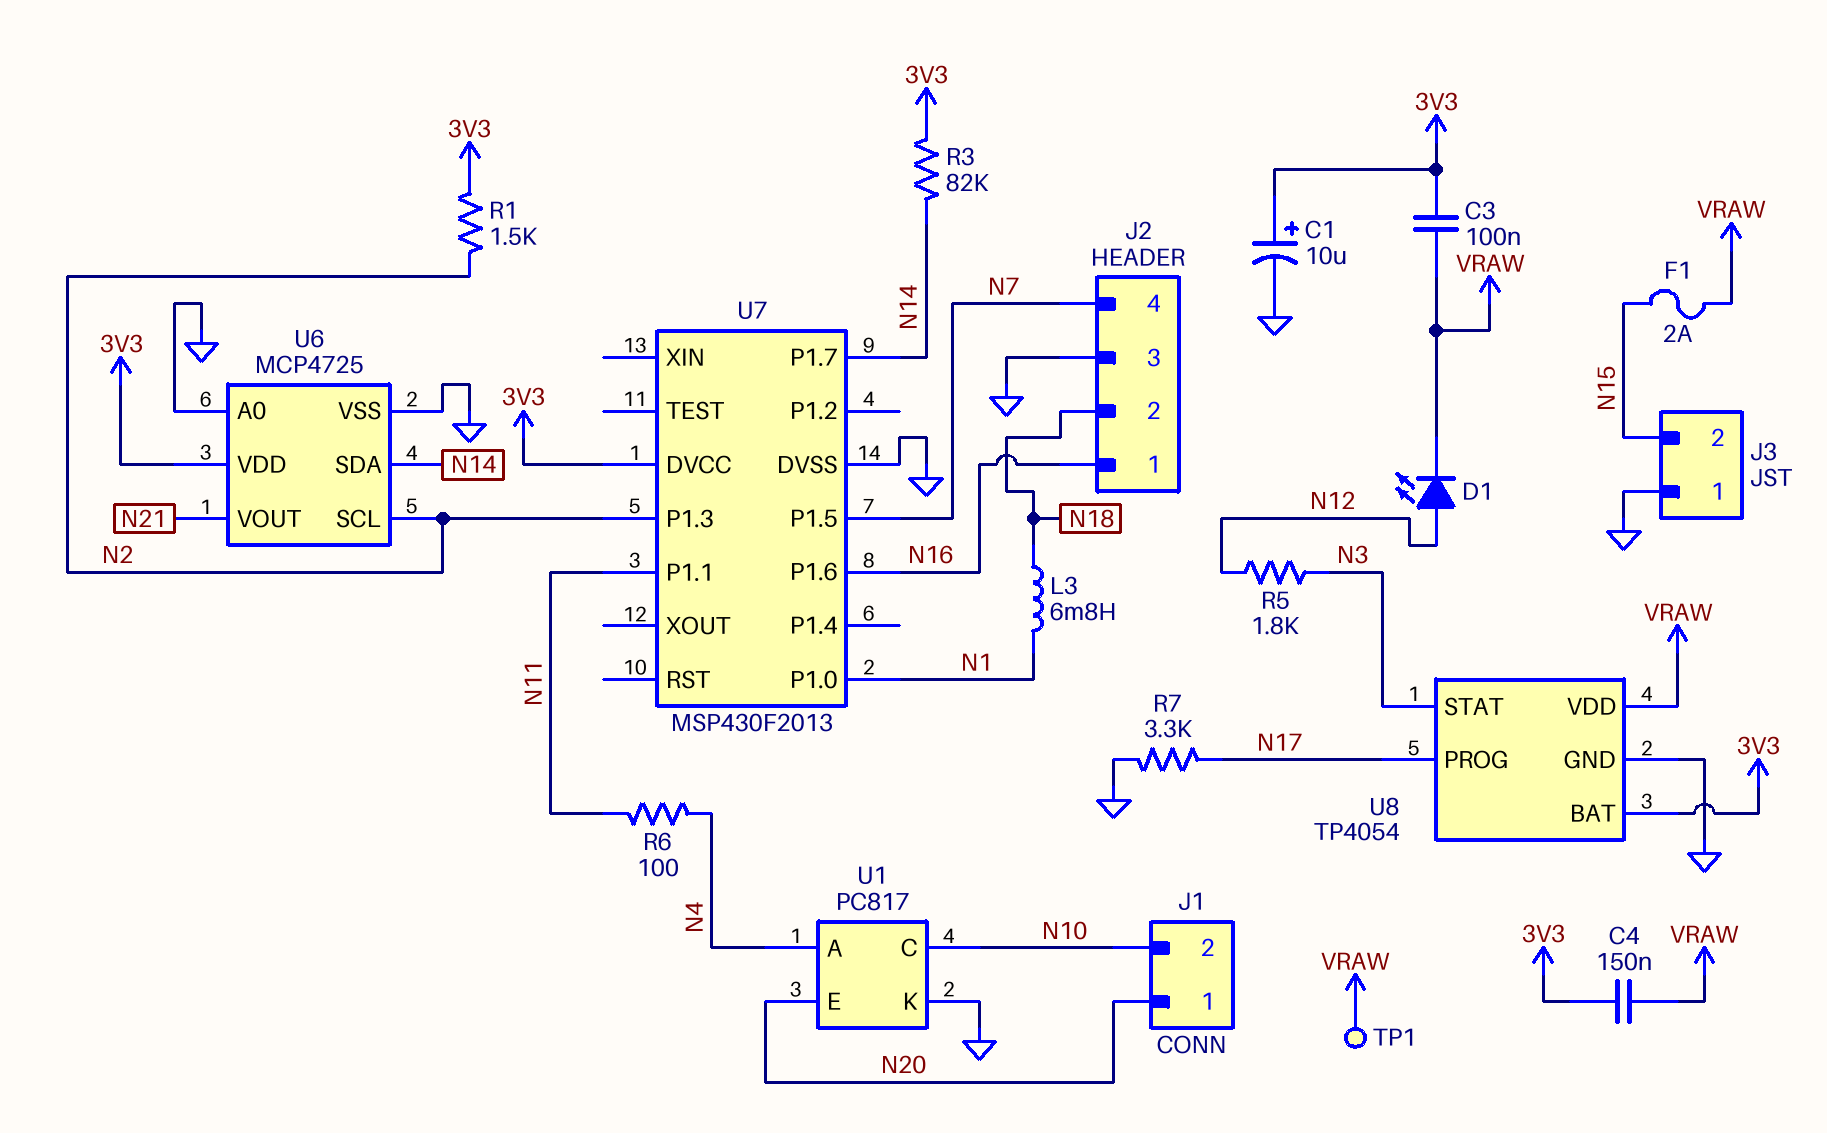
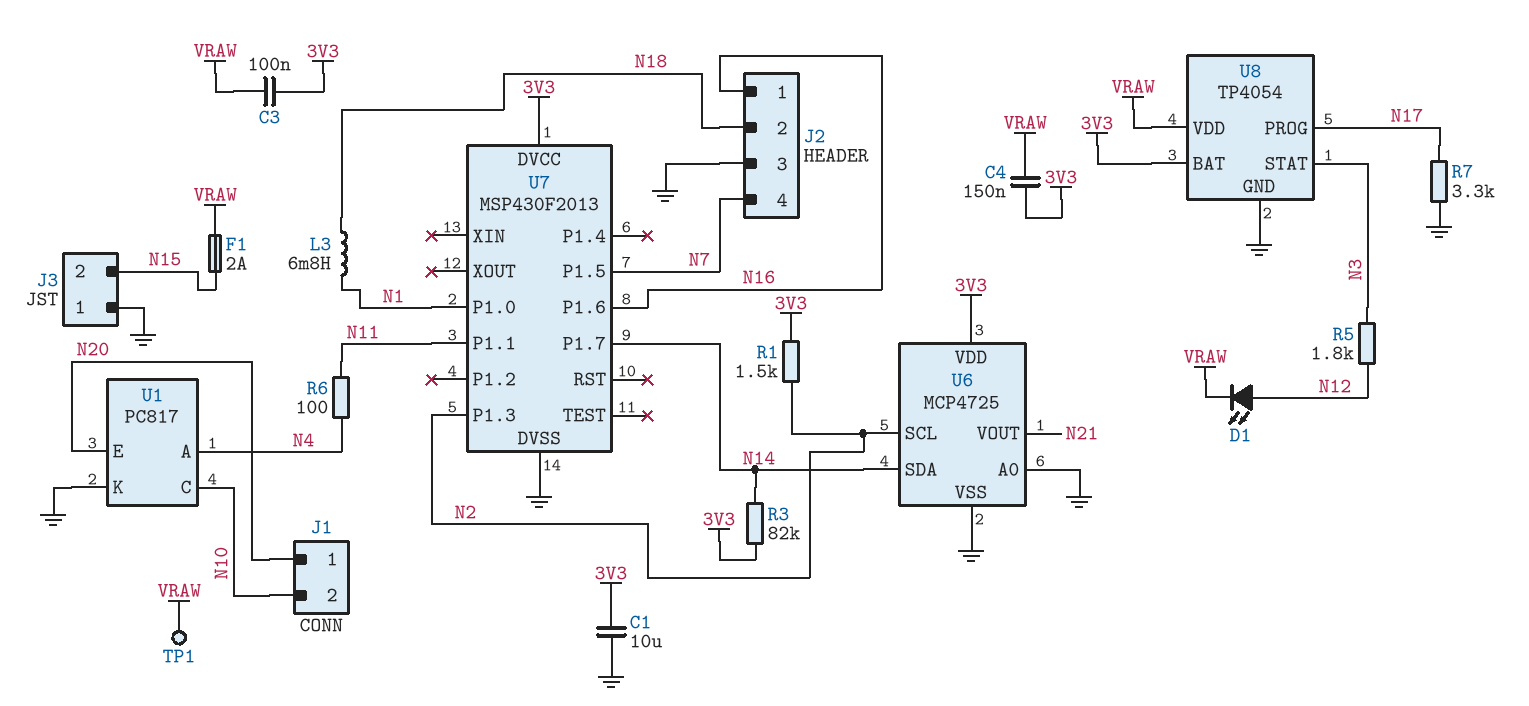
C1: 10uF (plus 3V3, minus GND) -> 10uF (3V3, GND)

